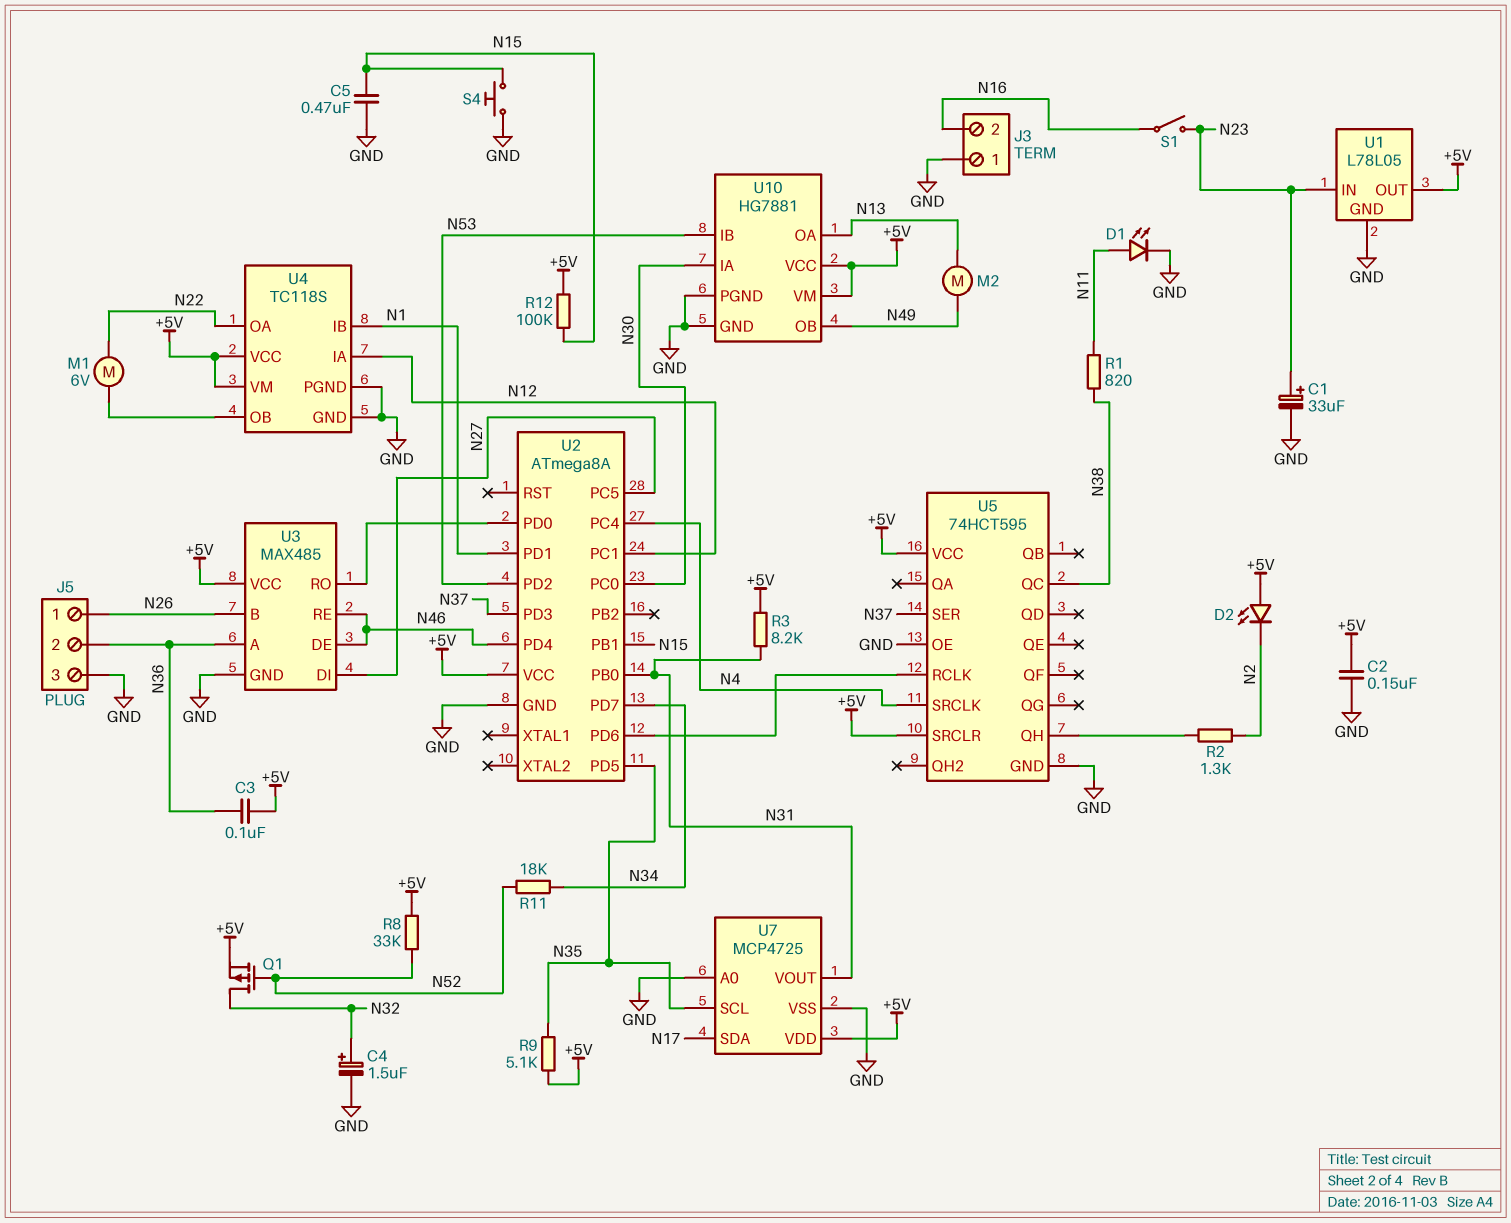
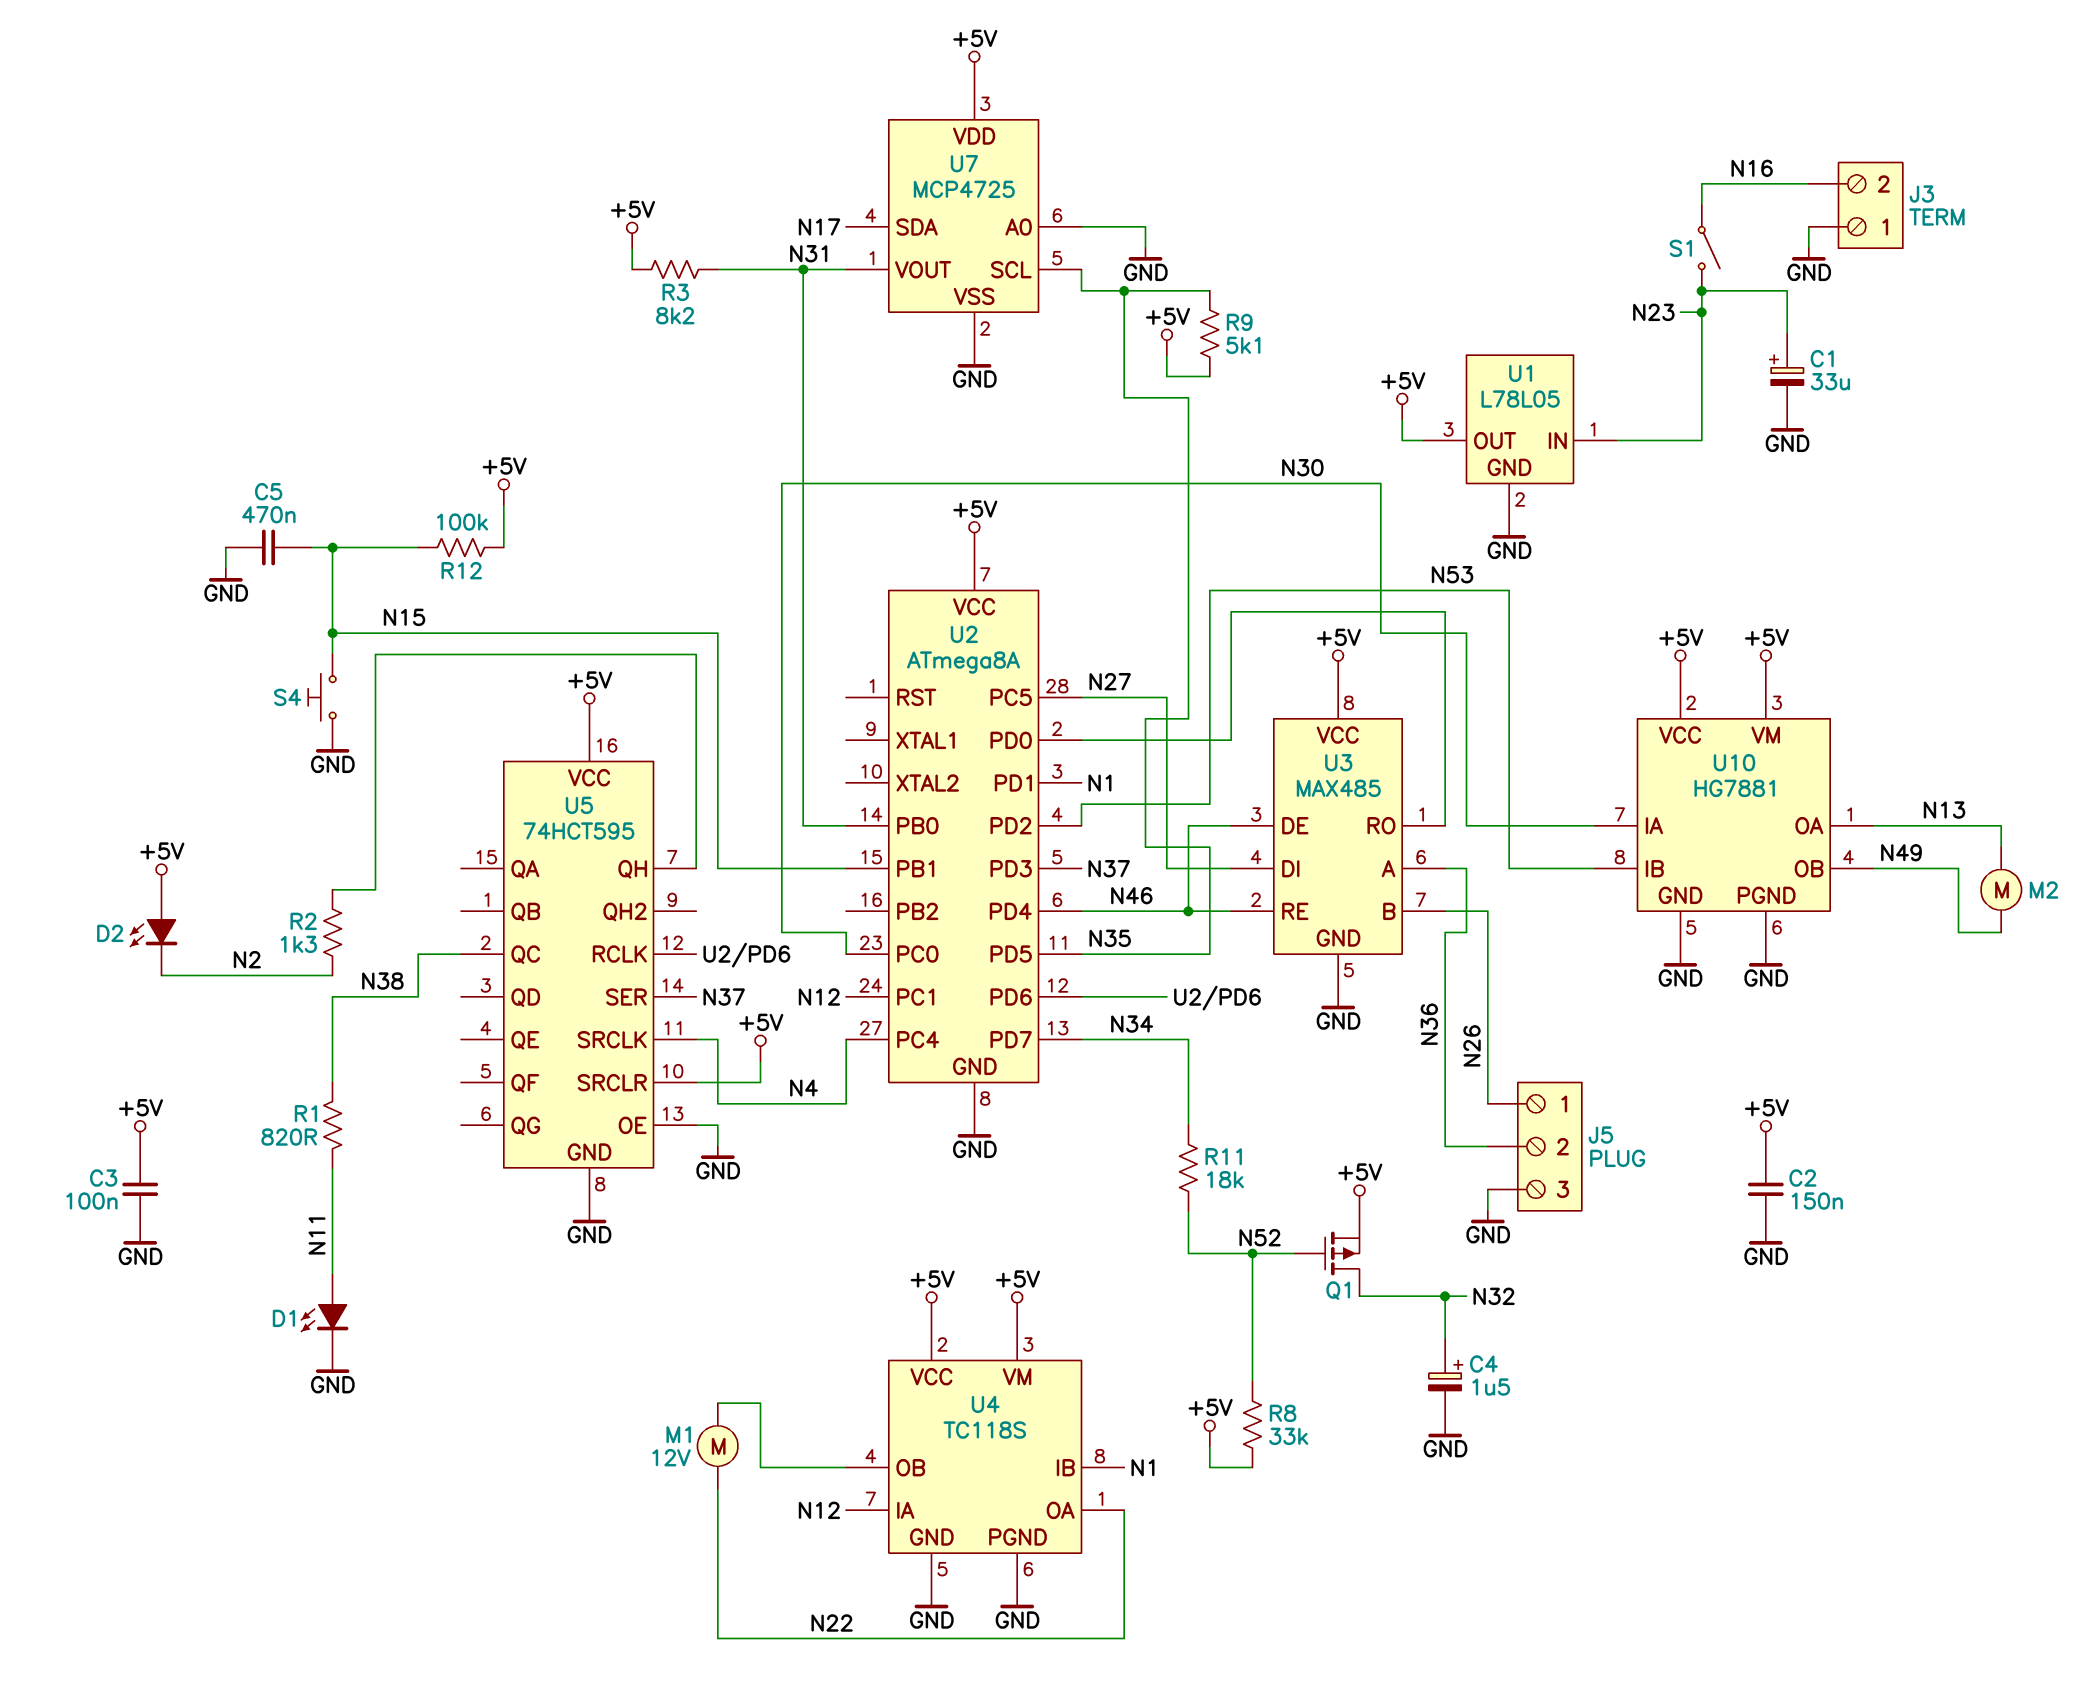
C3: 100nF (+5V, N36) -> 100nF (+5V, GND)
M1: motor 6V (N22, U4/OB) -> motor 12V (N22, U4/OB)

